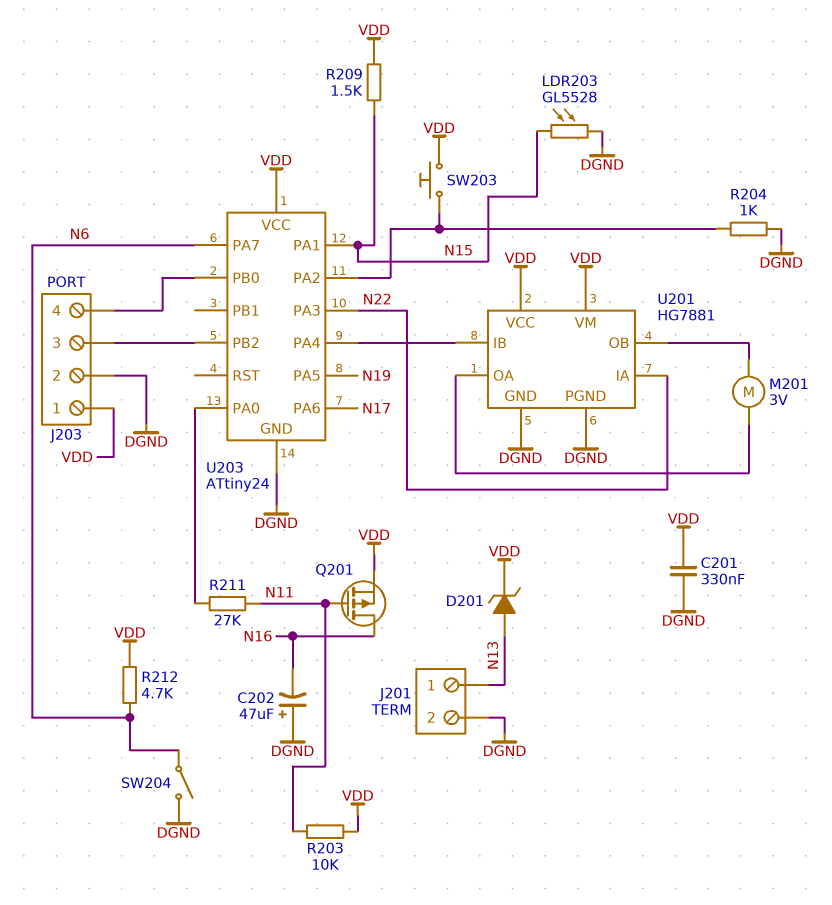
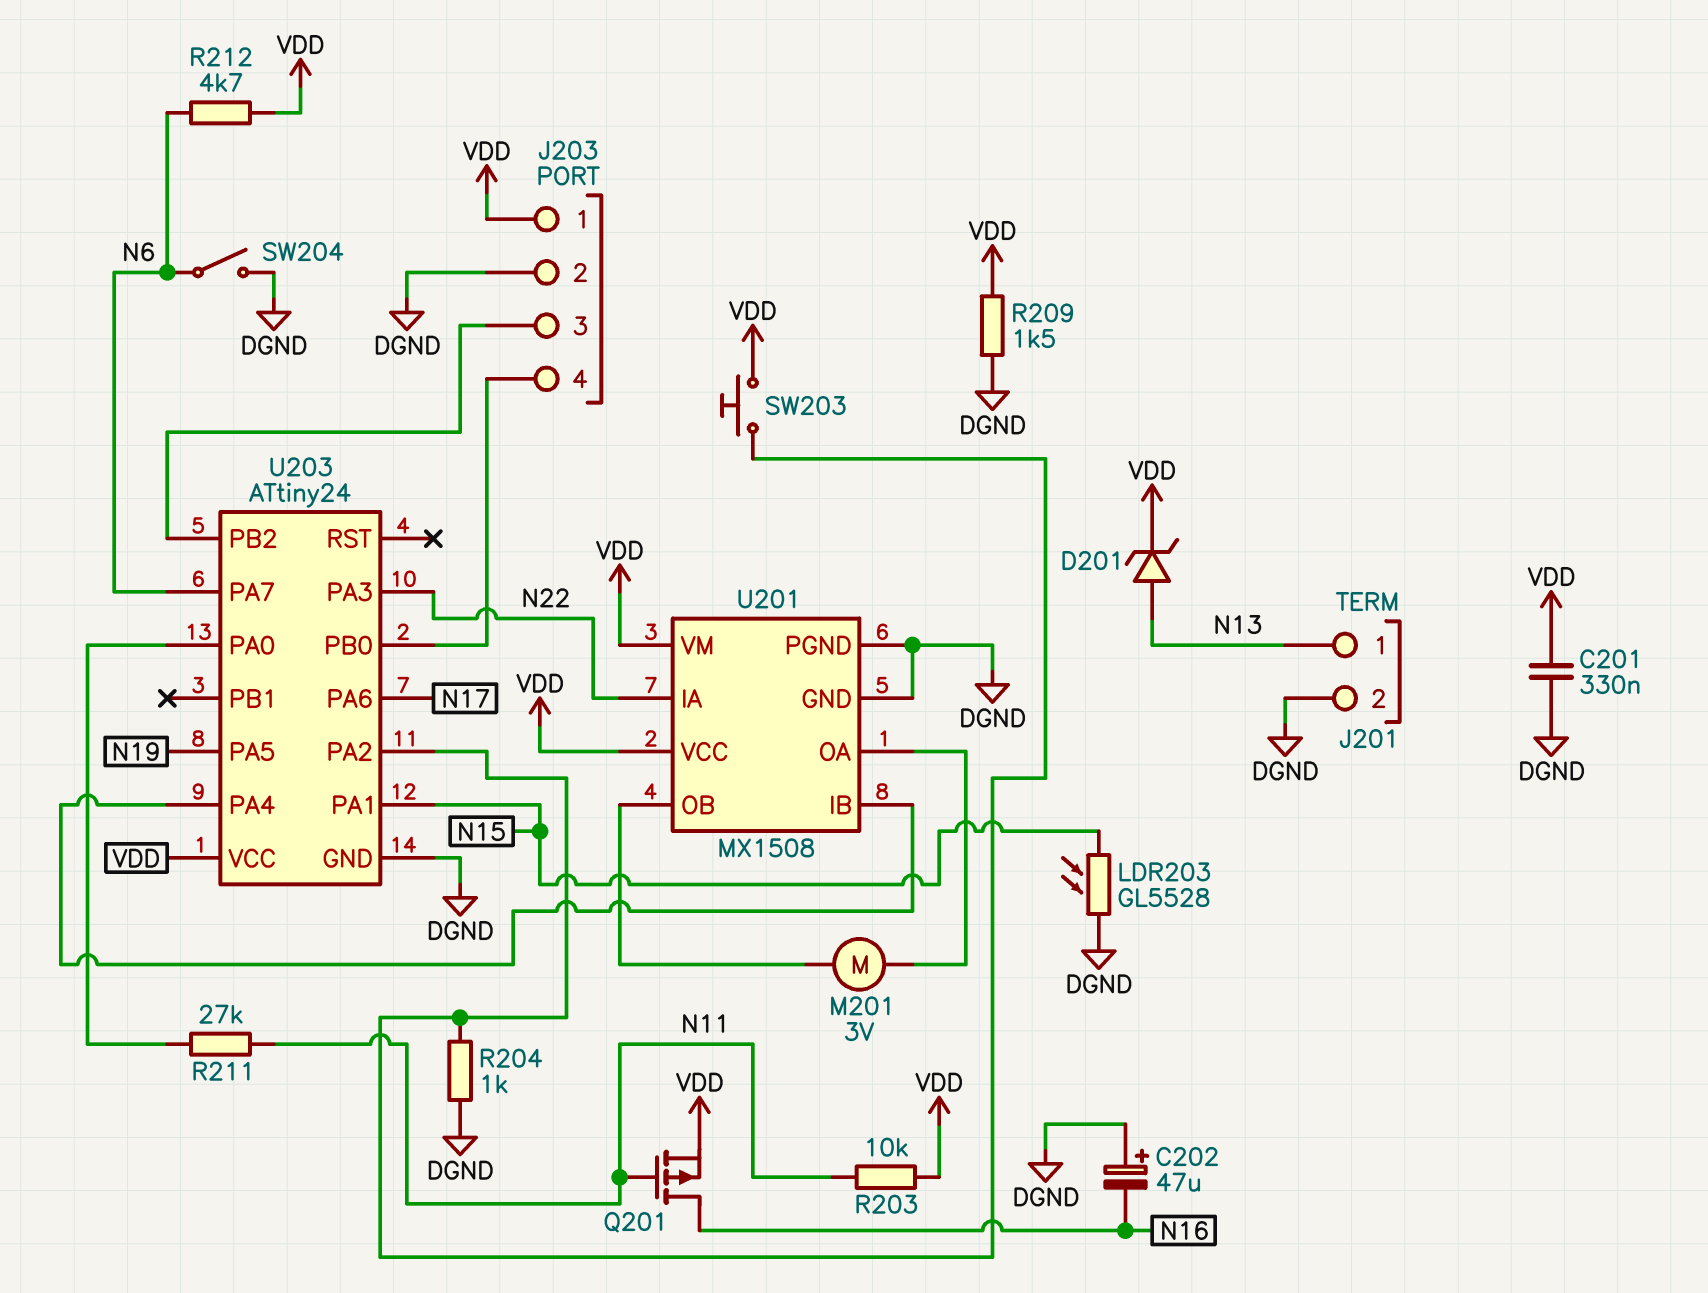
R209: 1.5k (N15, VDD) -> 1.5k (DGND, VDD)
U201: HG7881 -> MX1508

